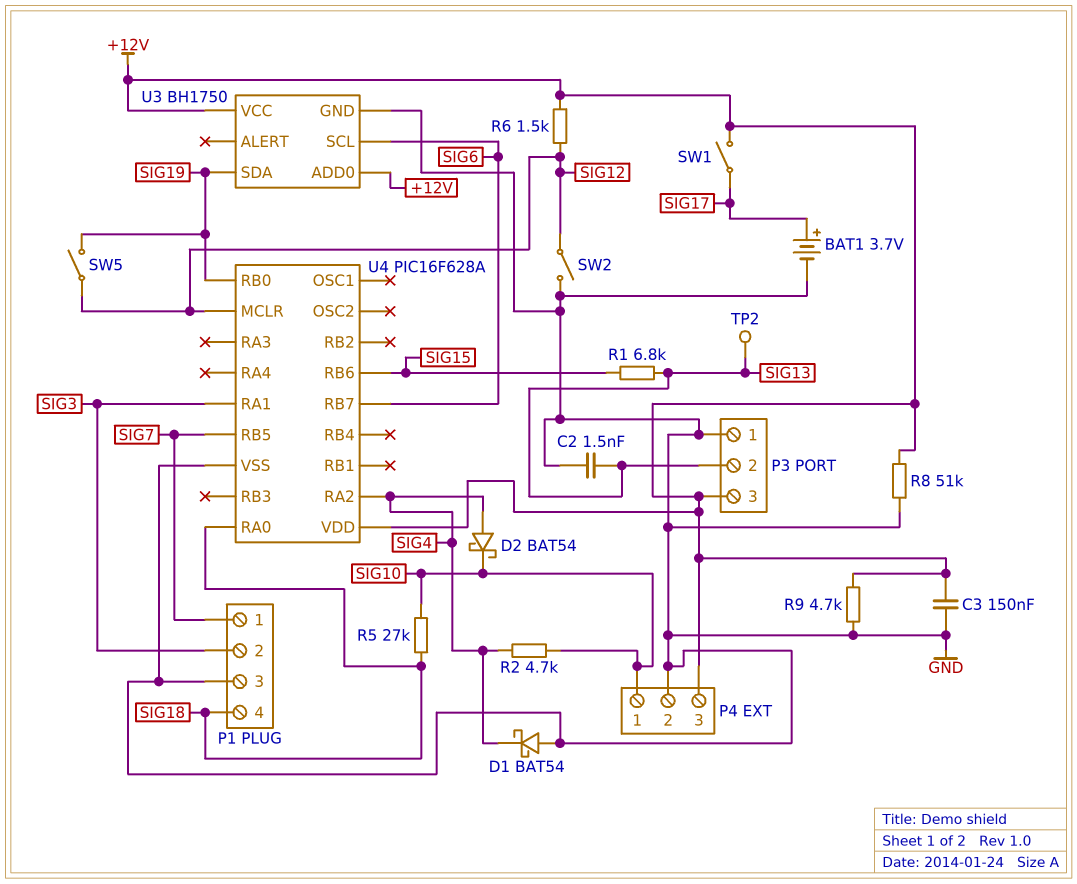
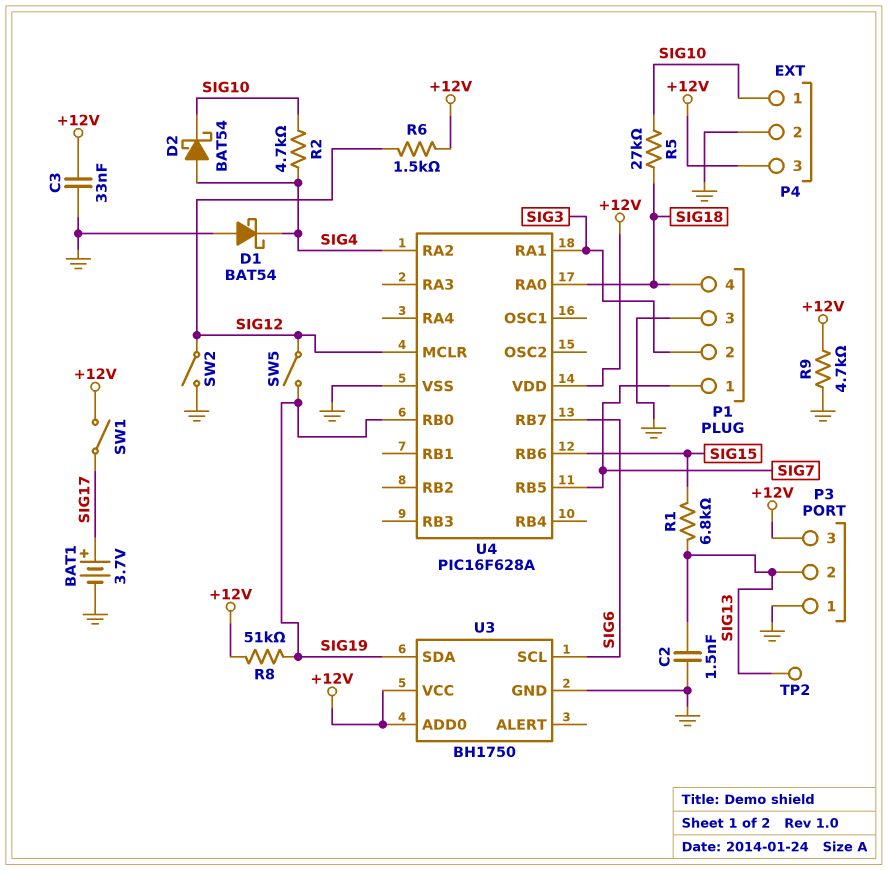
C3: 150nF (+12V, GND) -> 33nF (+12V, GND)
R8: 51k (+12V, GND) -> 51k (+12V, SIG19)

